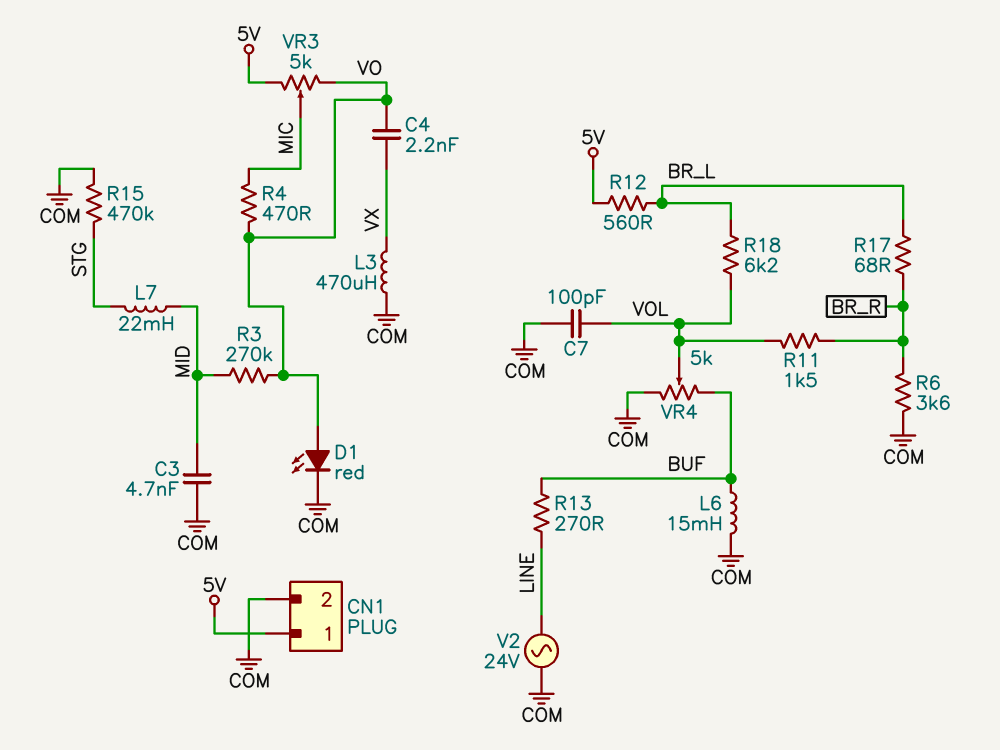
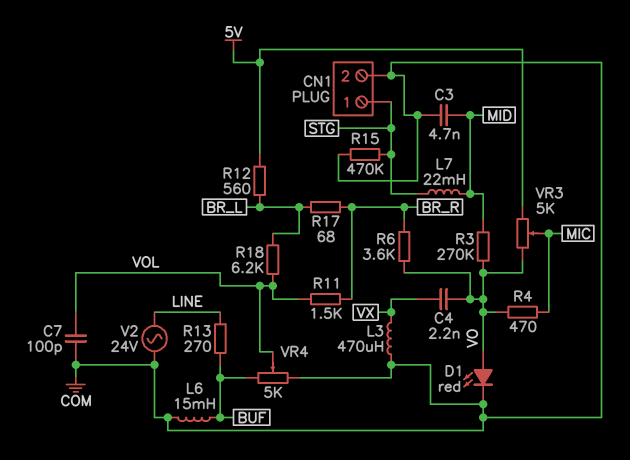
CN1 pin 1: 5V -> STG
R6: 3.6k (BR_R, COM) -> 3.6k (BR_R, VO)

